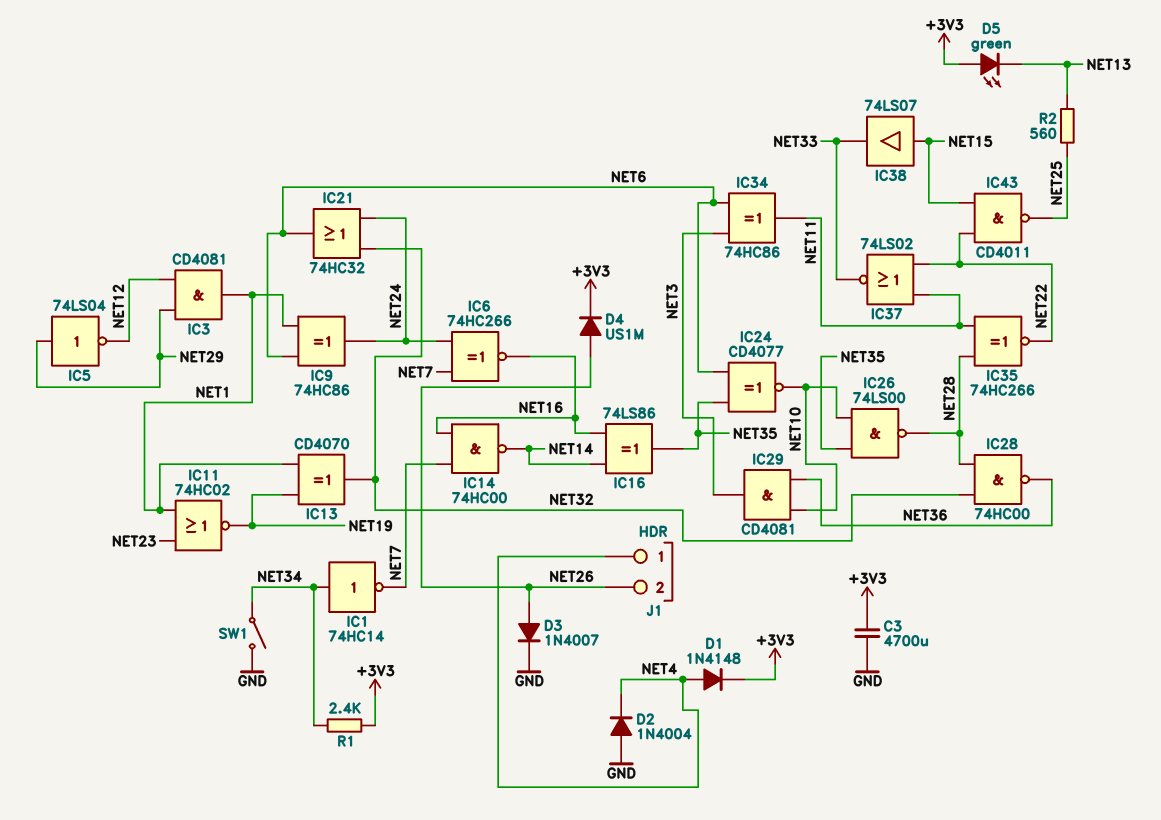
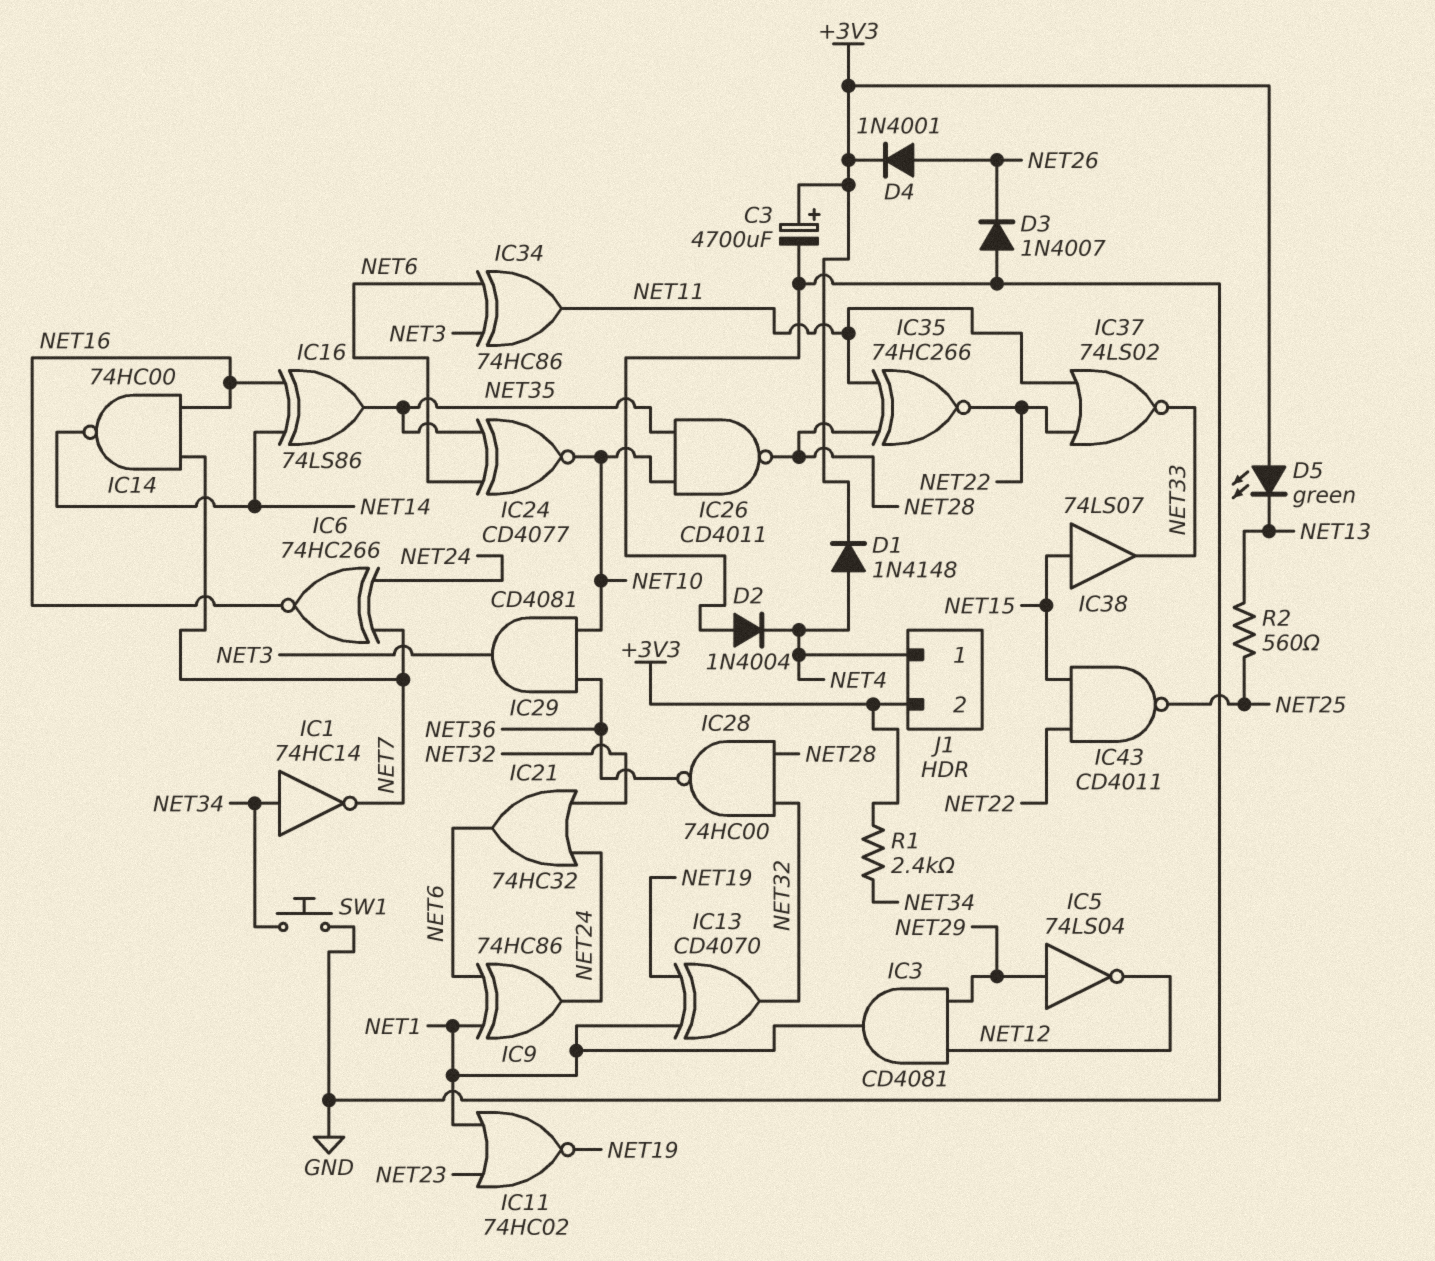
C3: 4700uF (+3V3, GND) -> 4700uF (plus +3V3, minus GND)
D3: diode 1N4007 (A NET26, K GND) -> diode 1N4007 (A GND, K NET26)
D4: diode US1M (A NET26, K +3V3) -> diode 1N4001 (A NET26, K +3V3)
IC26: NAND 74LS00 (in NET10, in NET35, out NET28) -> NAND CD4011 (in NET10, in NET35, out NET28)
J1 pin 2: NET26 -> +3V3
SW1: switch (GND, NET34) -> button (GND, NET34)

